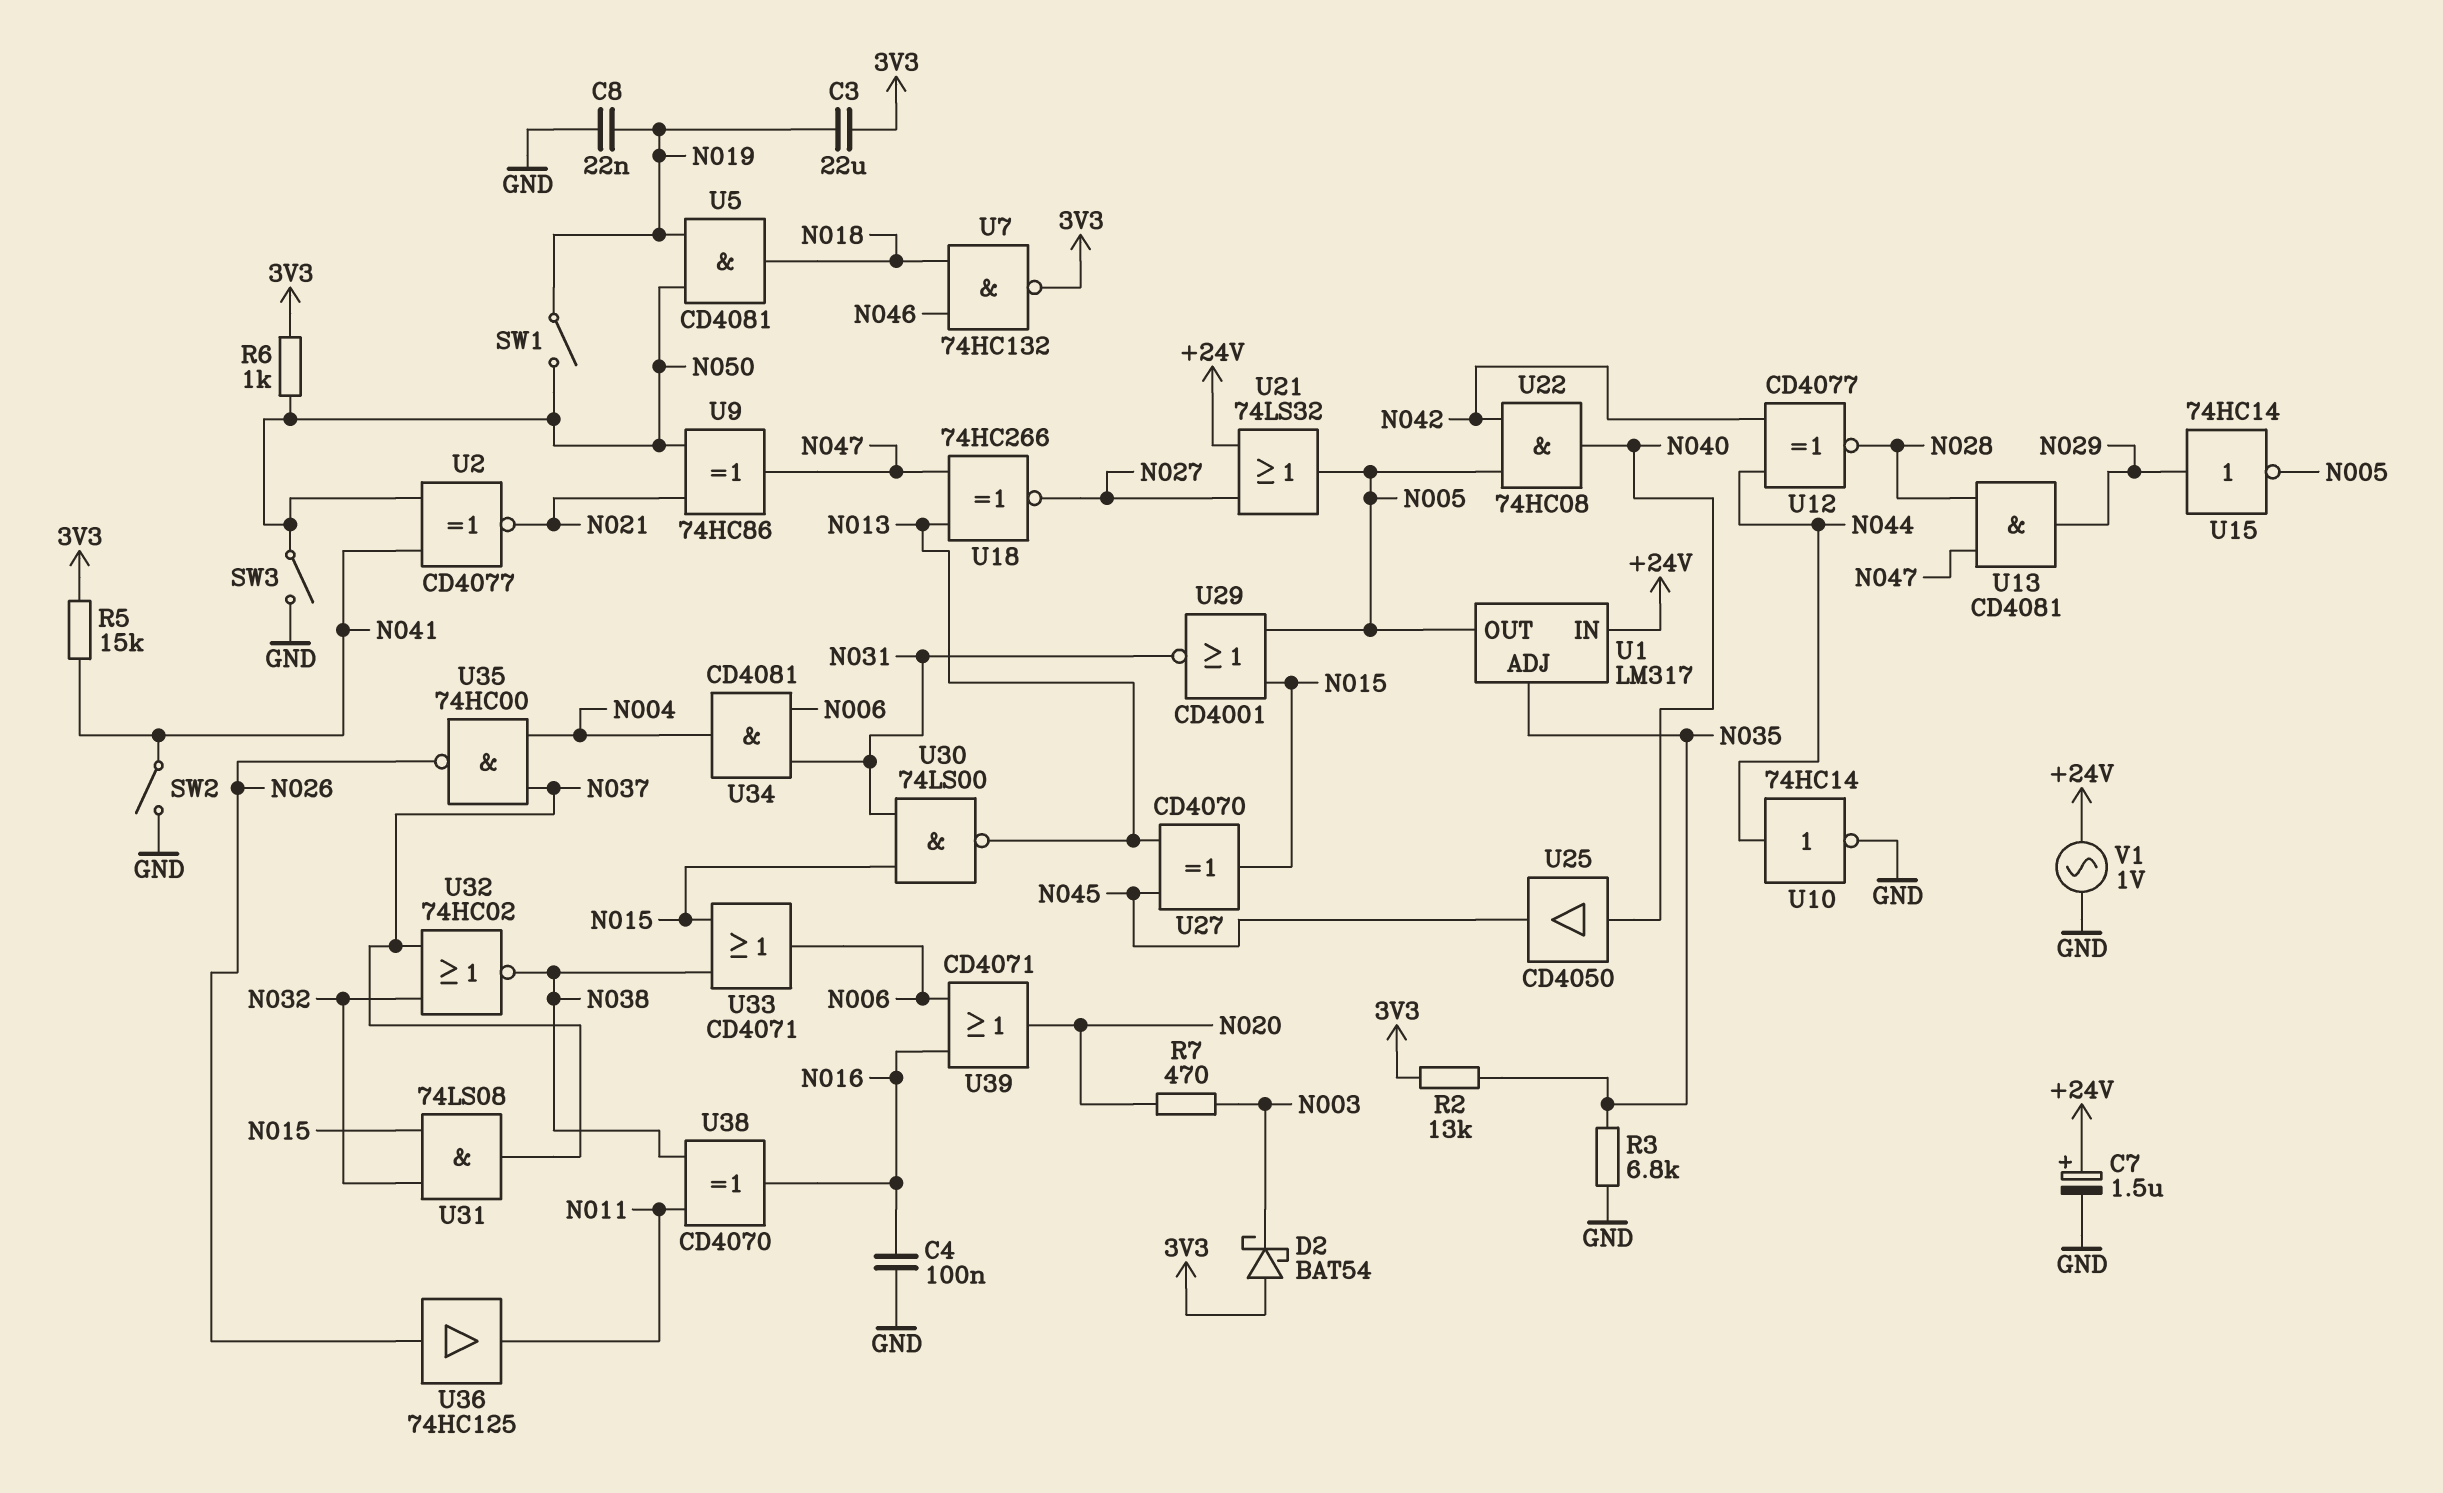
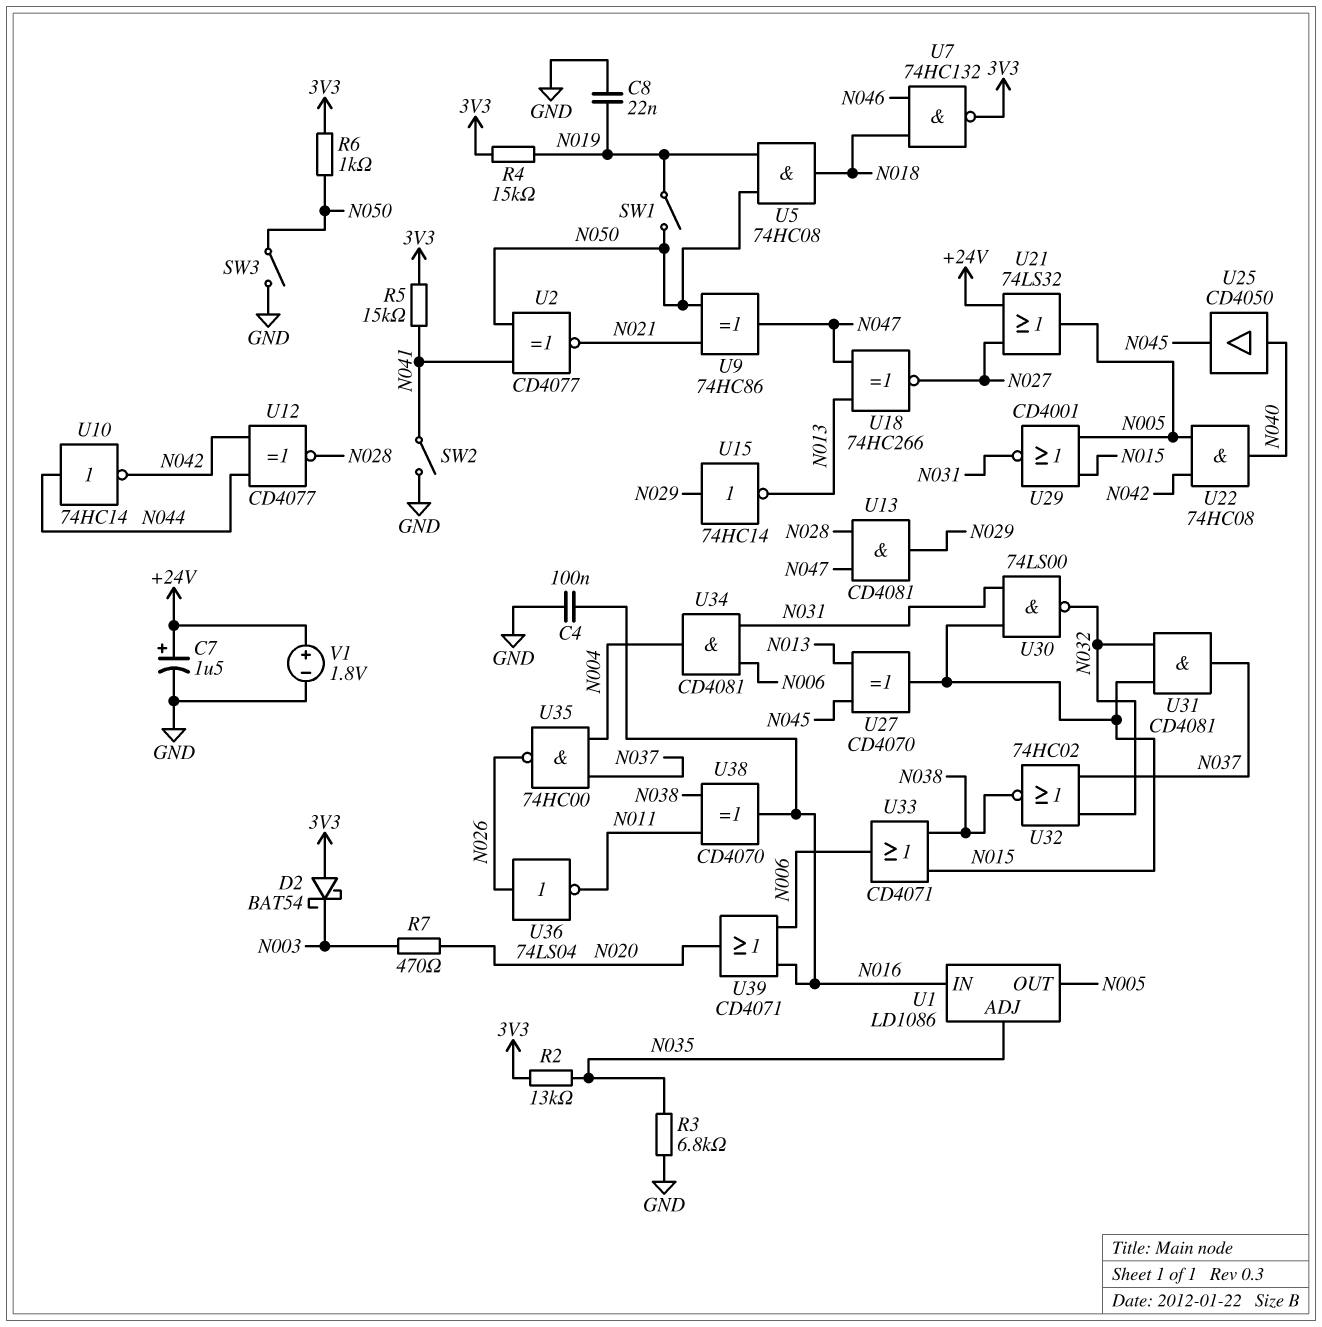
C3: 22uF (3V3, N019) -> none
R4: none -> 15k (3V3, N019)
U1: LM317 -> LD1086
U1 pin IN: +24V -> N016
U5: AND CD4081 (in N019, in N050, out N018) -> AND 74HC08 (in N019, in N050, out N018)
U10: NOT 74HC14 (in N044, out GND) -> NOT 74HC14 (in N044, out N042)
U15: NOT 74HC14 (in N029, out N005) -> NOT 74HC14 (in N029, out N013)
U30: NAND 74LS00 (in N015, in N031, out N013) -> NAND 74LS00 (in N015, in N031, out N032)
U31: AND 74LS08 (in N015, in N032, out N037) -> AND CD4081 (in N015, in N032, out N037)
U36: buffer 74HC125 (in N026, out N011) -> NOT 74LS04 (in N026, out N011)
V1: AC 1V (+24V, GND) -> 1.8V (plus +24V, minus GND)

